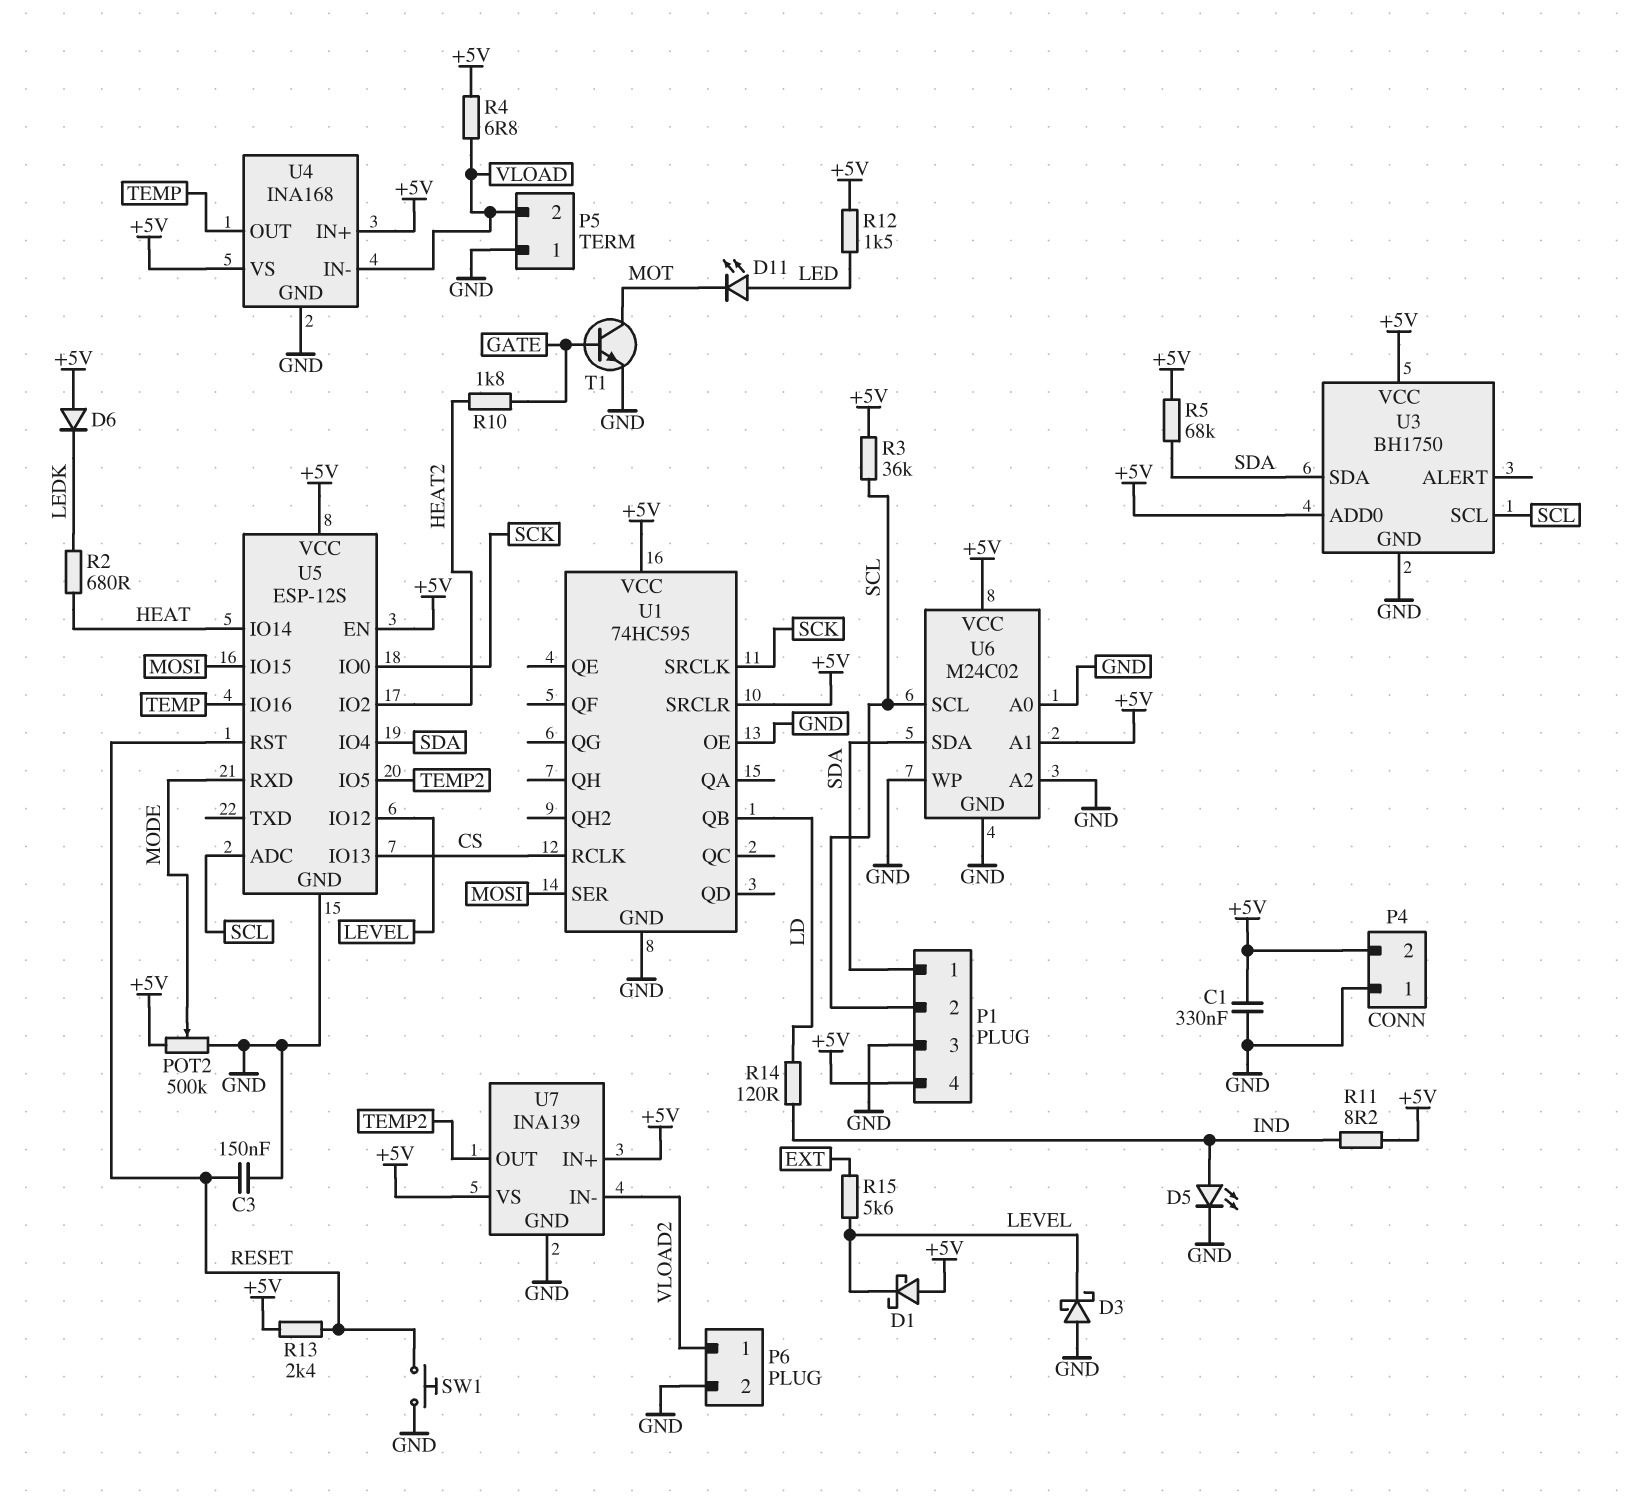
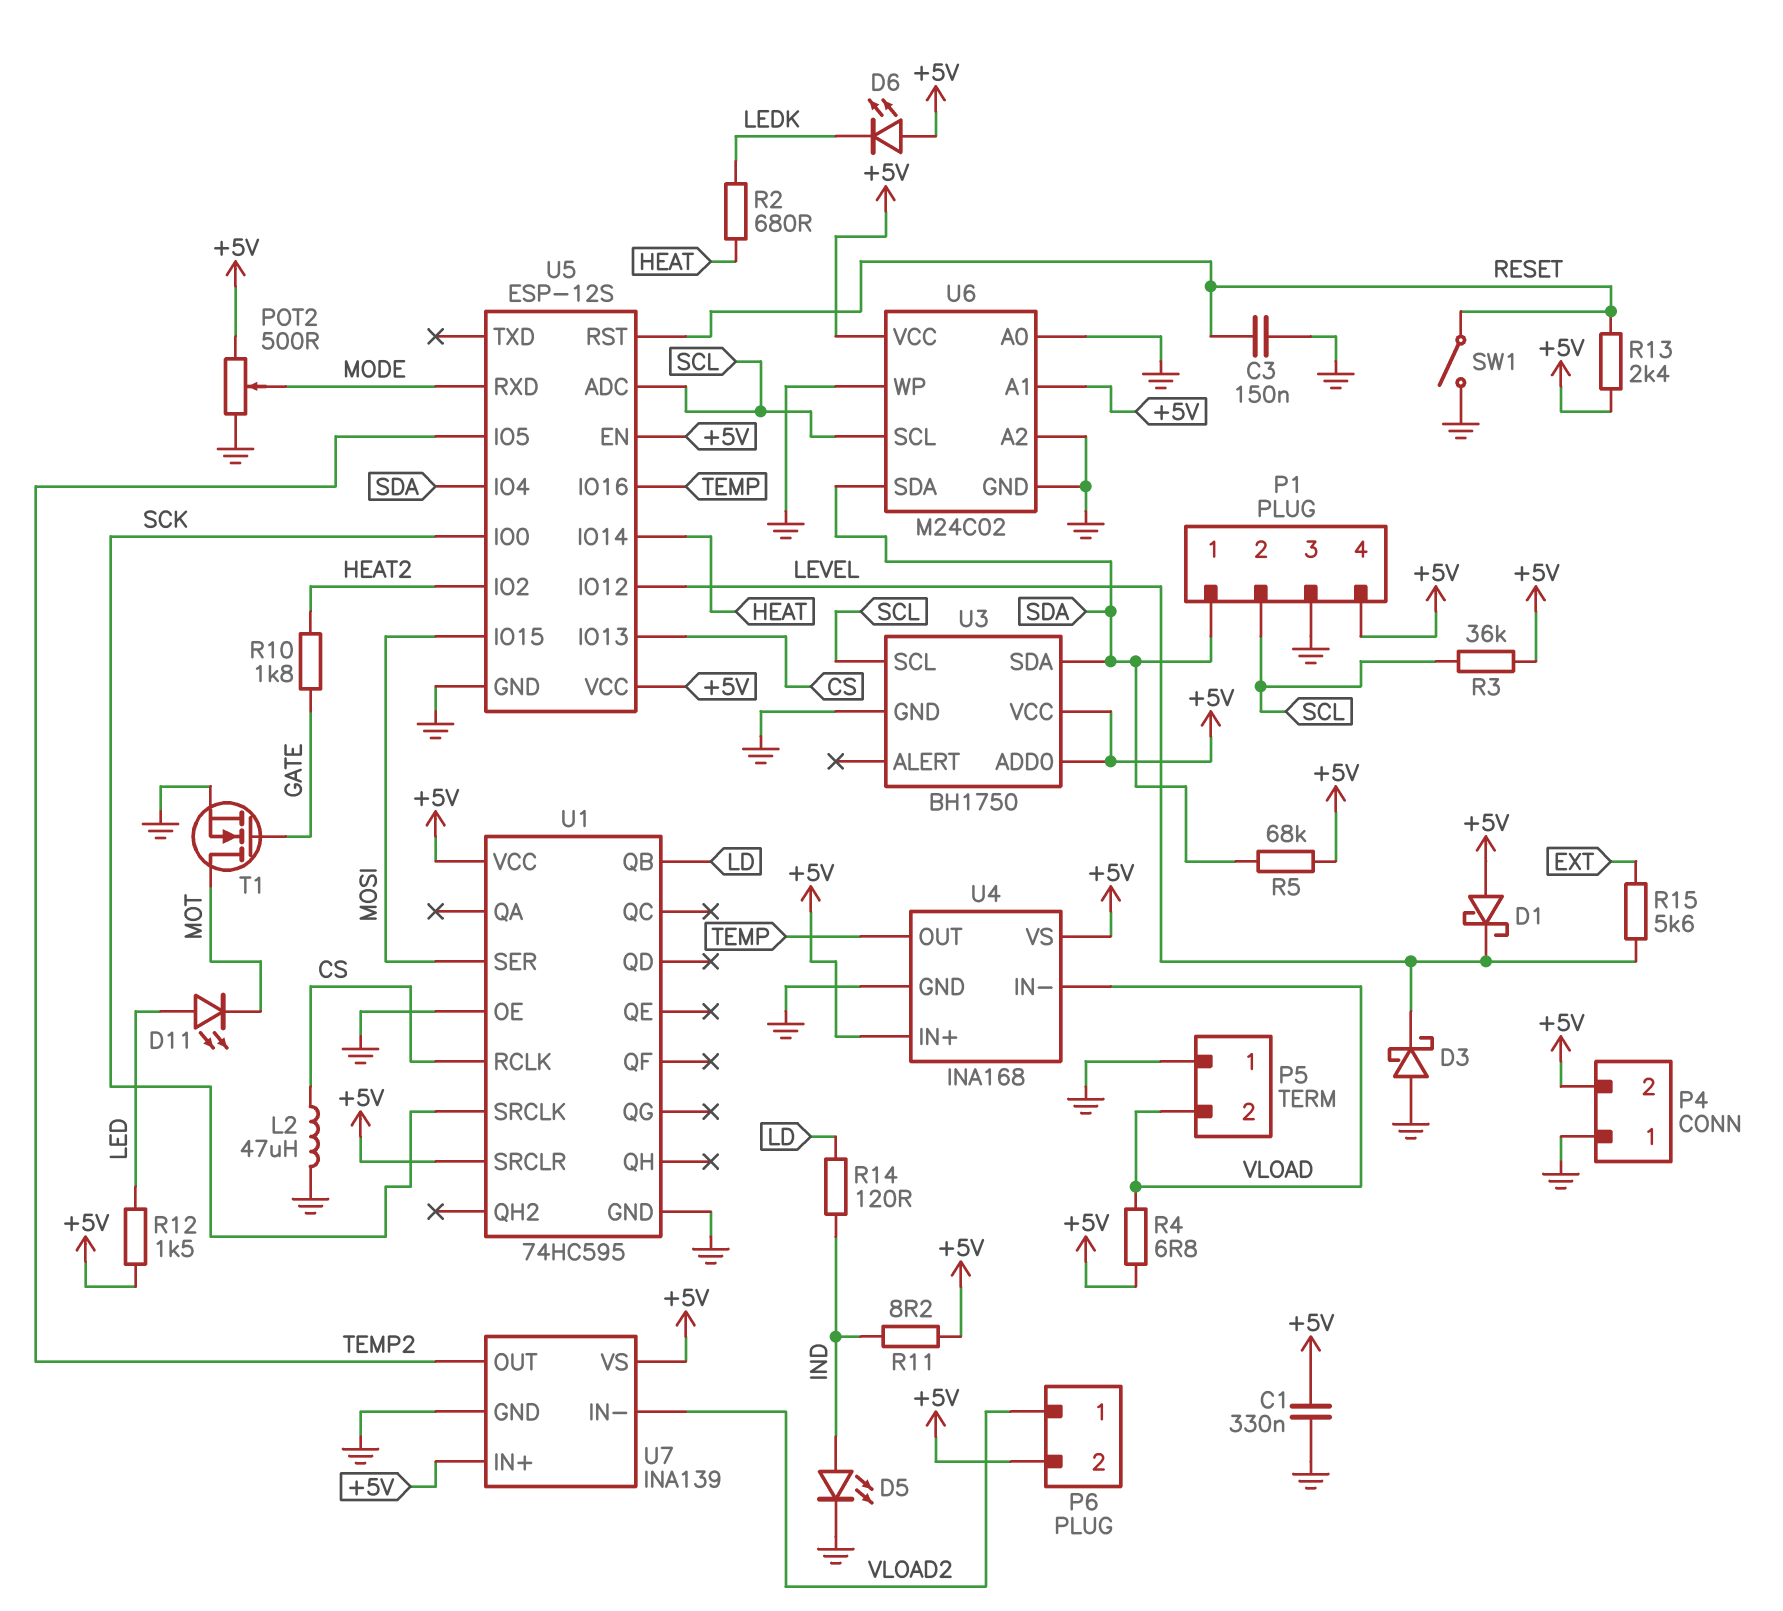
D6: diode (A +5V, K LEDK) -> LED (A +5V, K LEDK)
L2: none -> 47uH (CS, GND)
P6 pin 2: GND -> +5V
POT2: 500k (+5V, GND, wiper MODE) -> 500 (+5V, GND, wiper MODE)
SW1: button (GND, RESET) -> switch (GND, RESET)
T1: NPN (B GATE, C MOT, E GND) -> NMOS (G GATE, D MOT, S GND)

